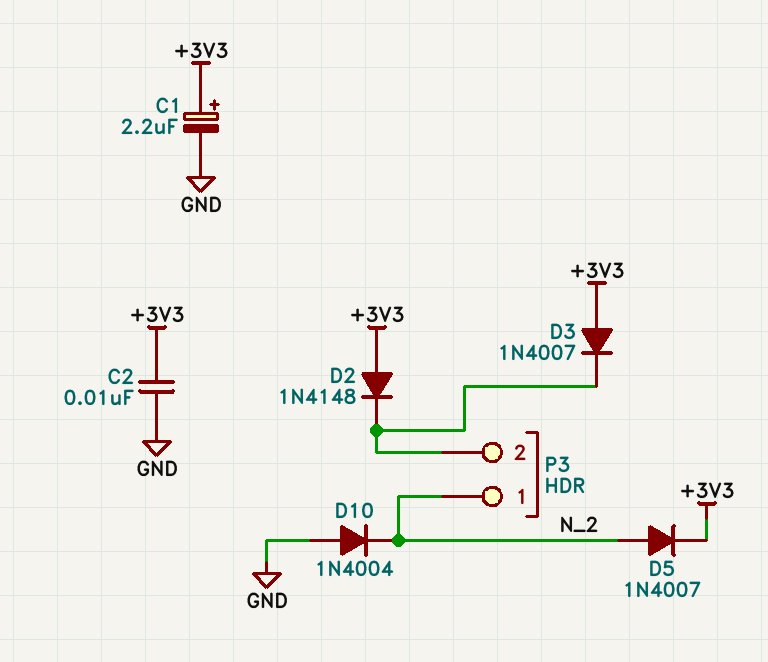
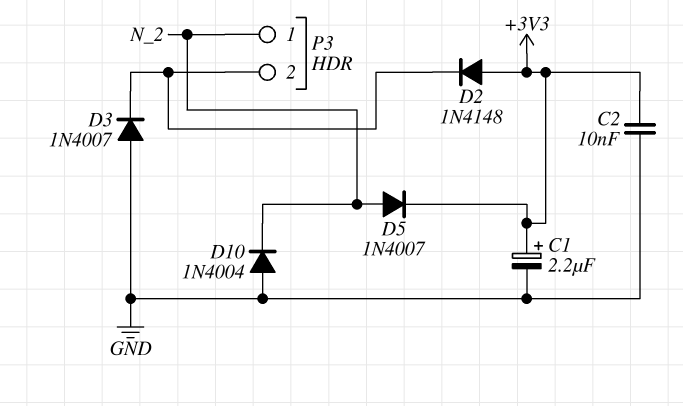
D3: diode 1N4007 (A +3V3, K P3/2) -> diode 1N4007 (A GND, K P3/2)

